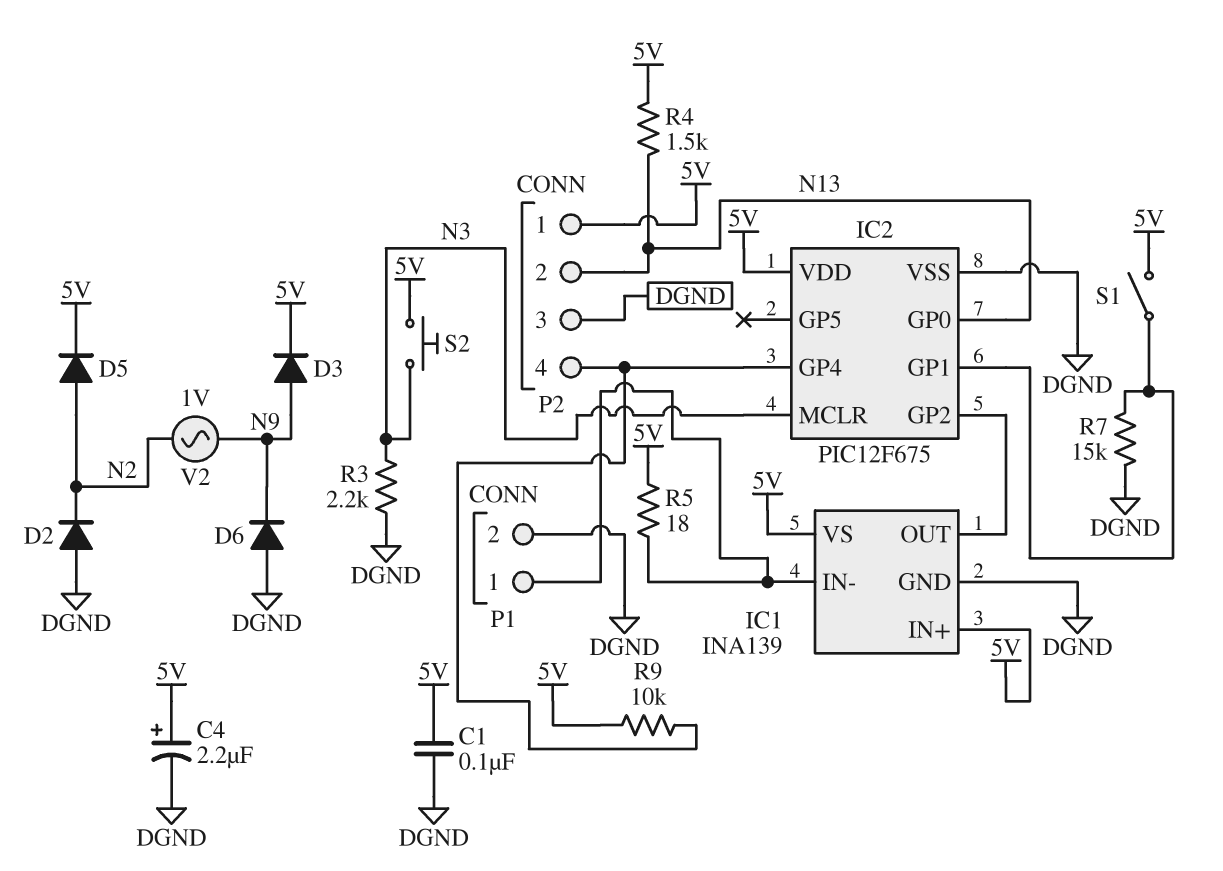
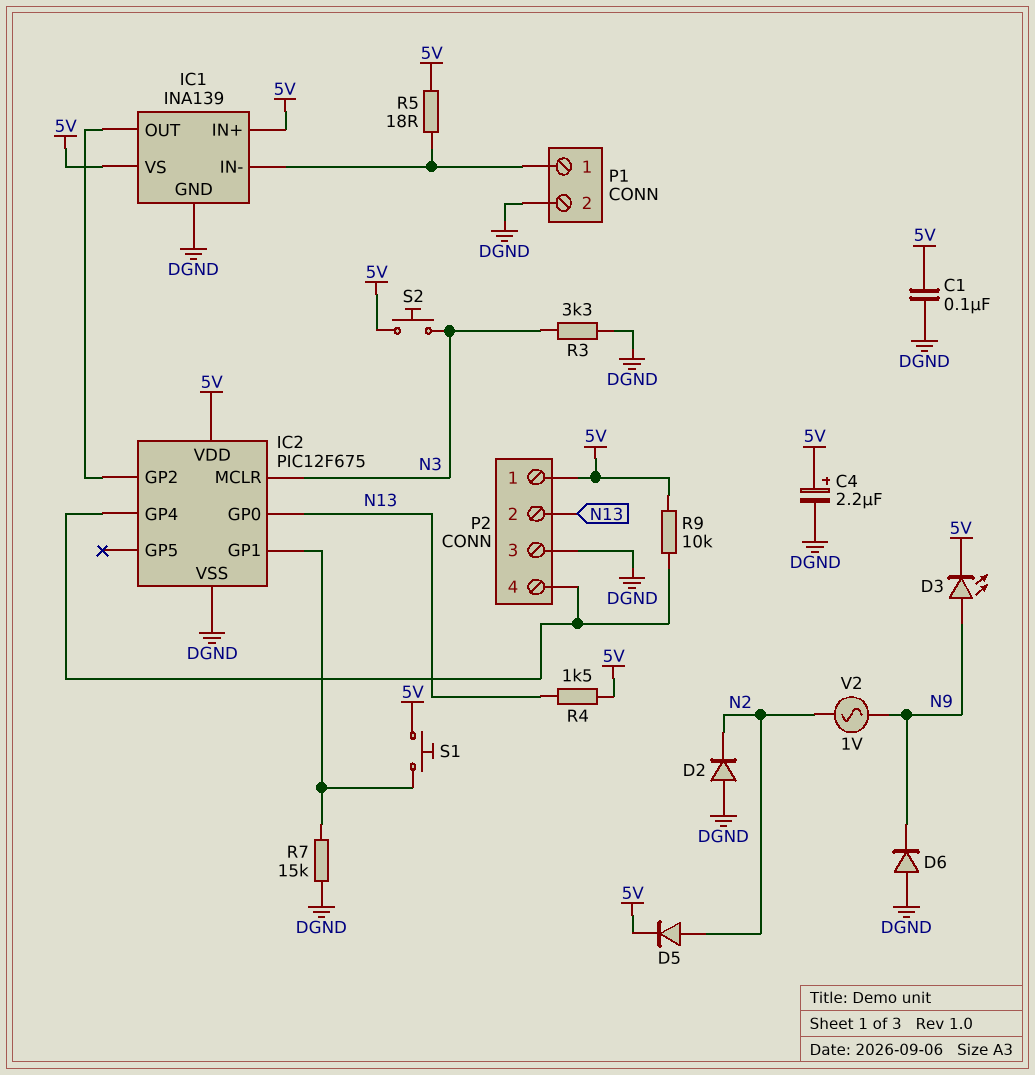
D3: diode (A N9, K 5V) -> LED (A N9, K 5V)
R3: 2.2k (DGND, N3) -> 3.3k (DGND, N3)
S1: switch (5V, IC2/GP1) -> button (5V, IC2/GP1)

